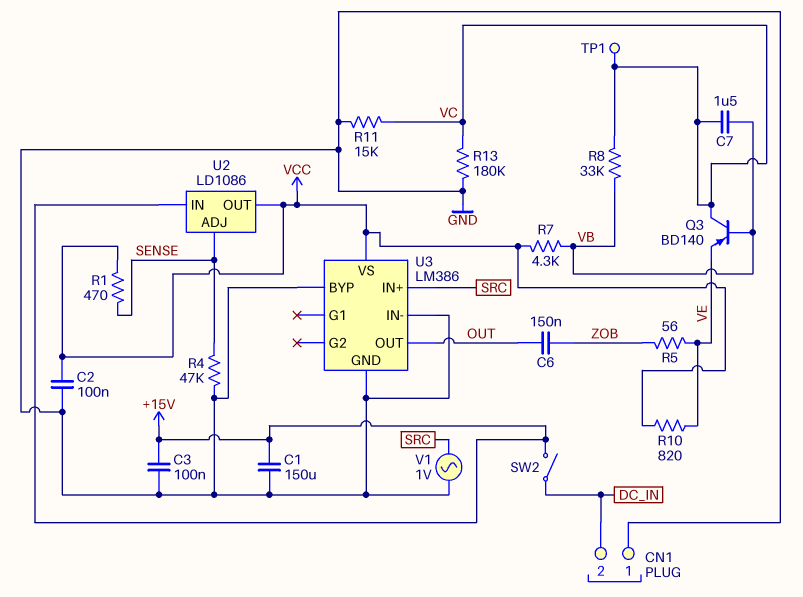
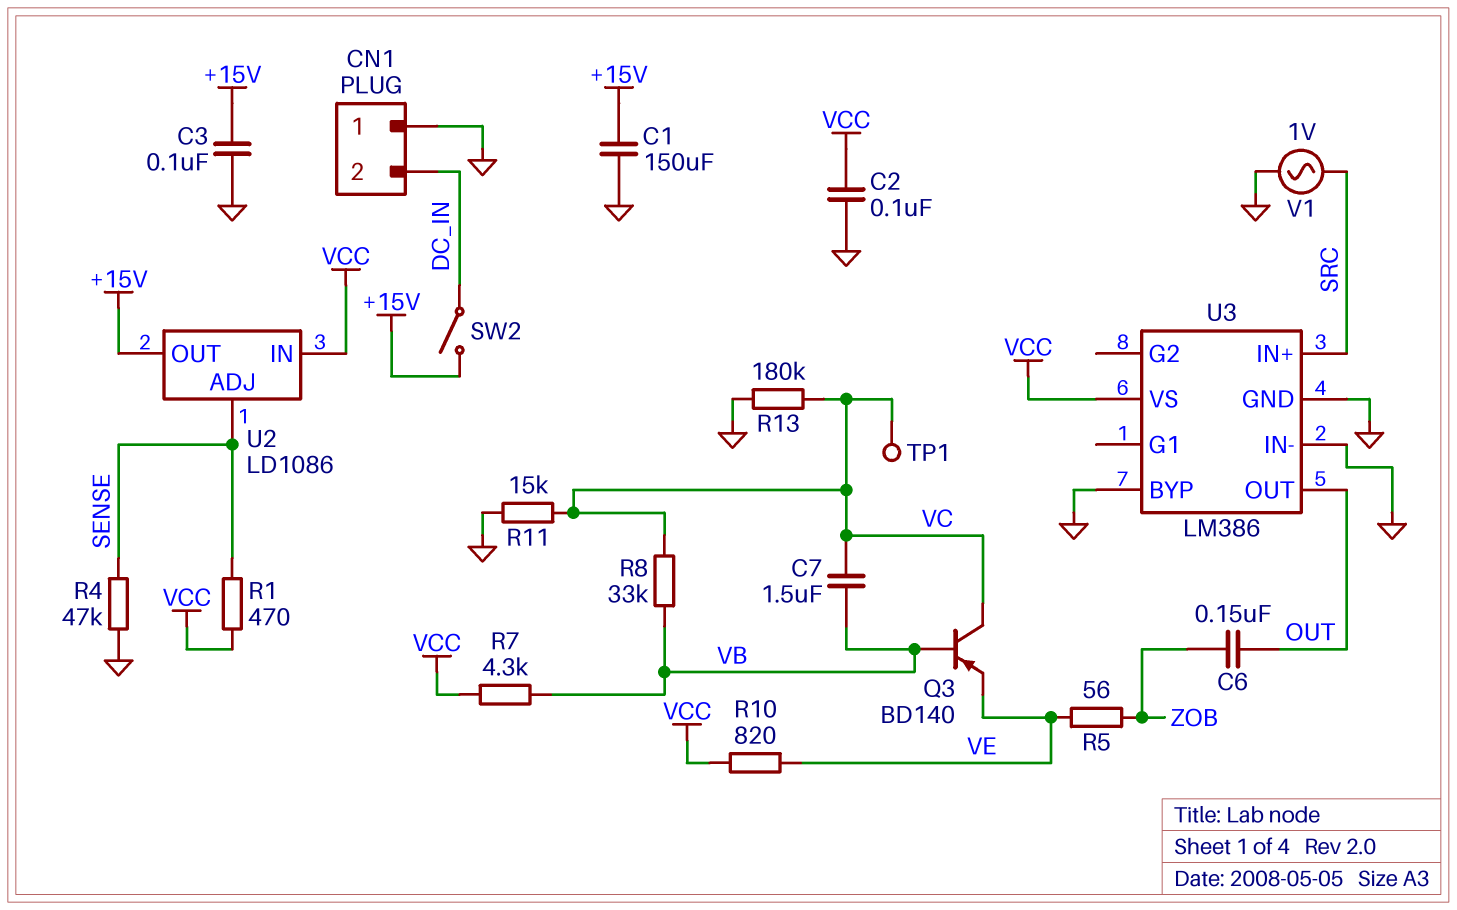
U2 pin IN: +15V -> VCC
U2 pin OUT: VCC -> +15V

